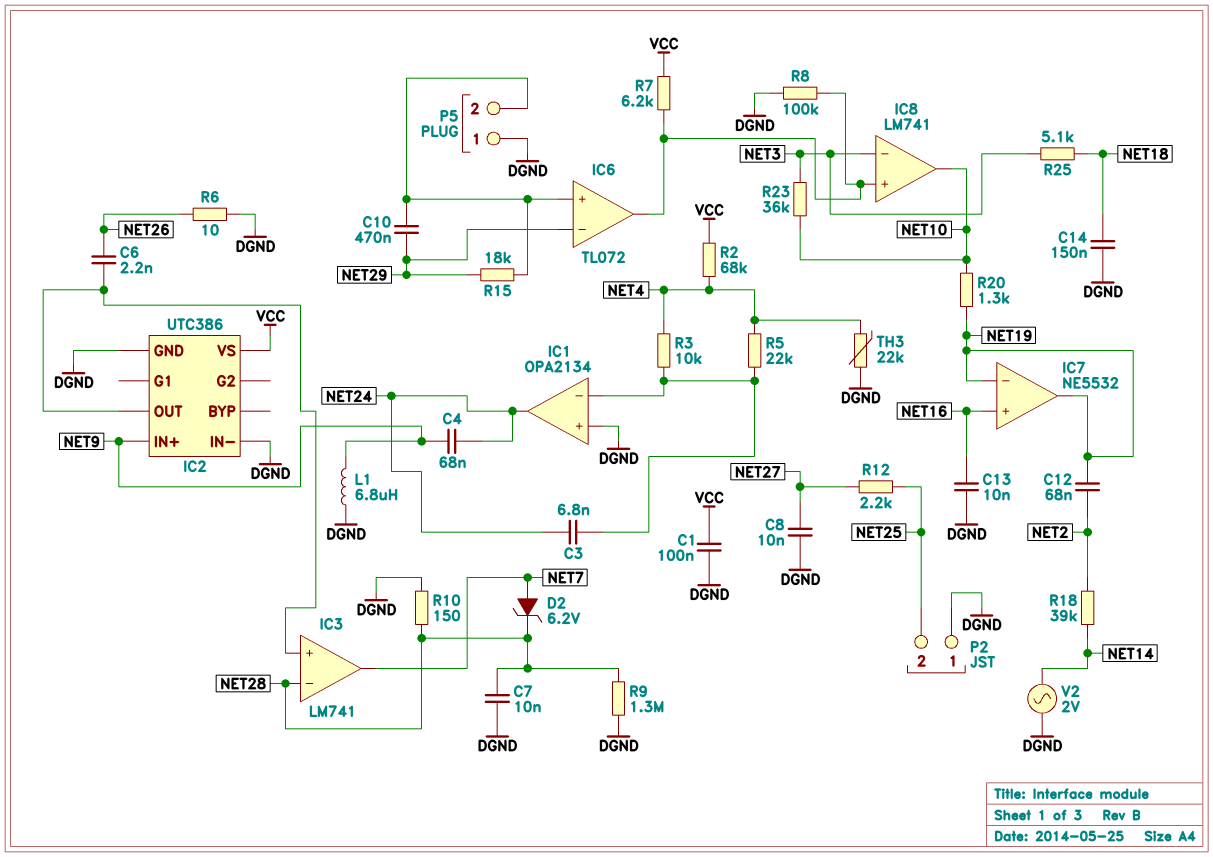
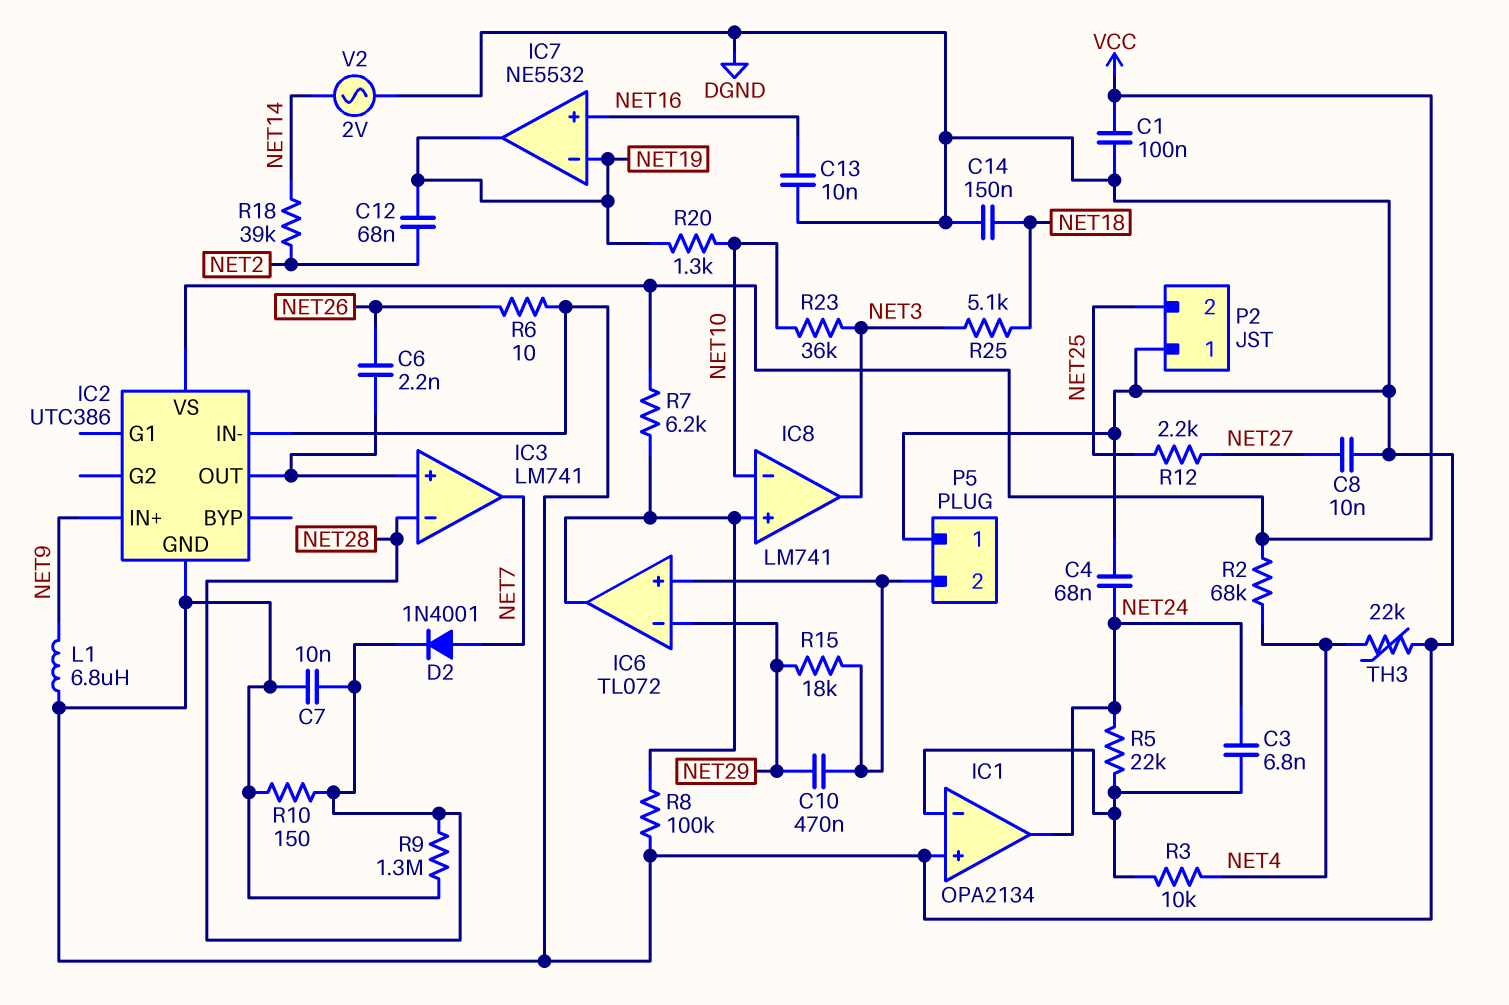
C4: 68nF (NET9, NET24) -> 68nF (DGND, NET24)
D2: zener 6.2V (A NET7, K NET28) -> diode 1N4001 (A NET7, K NET28)
IC8 pin in-: NET3 -> NET10
IC8 pin out: NET10 -> NET3
R5: 22k (IC1/in-, NET4) -> 22k (IC1/in-, NET24)

